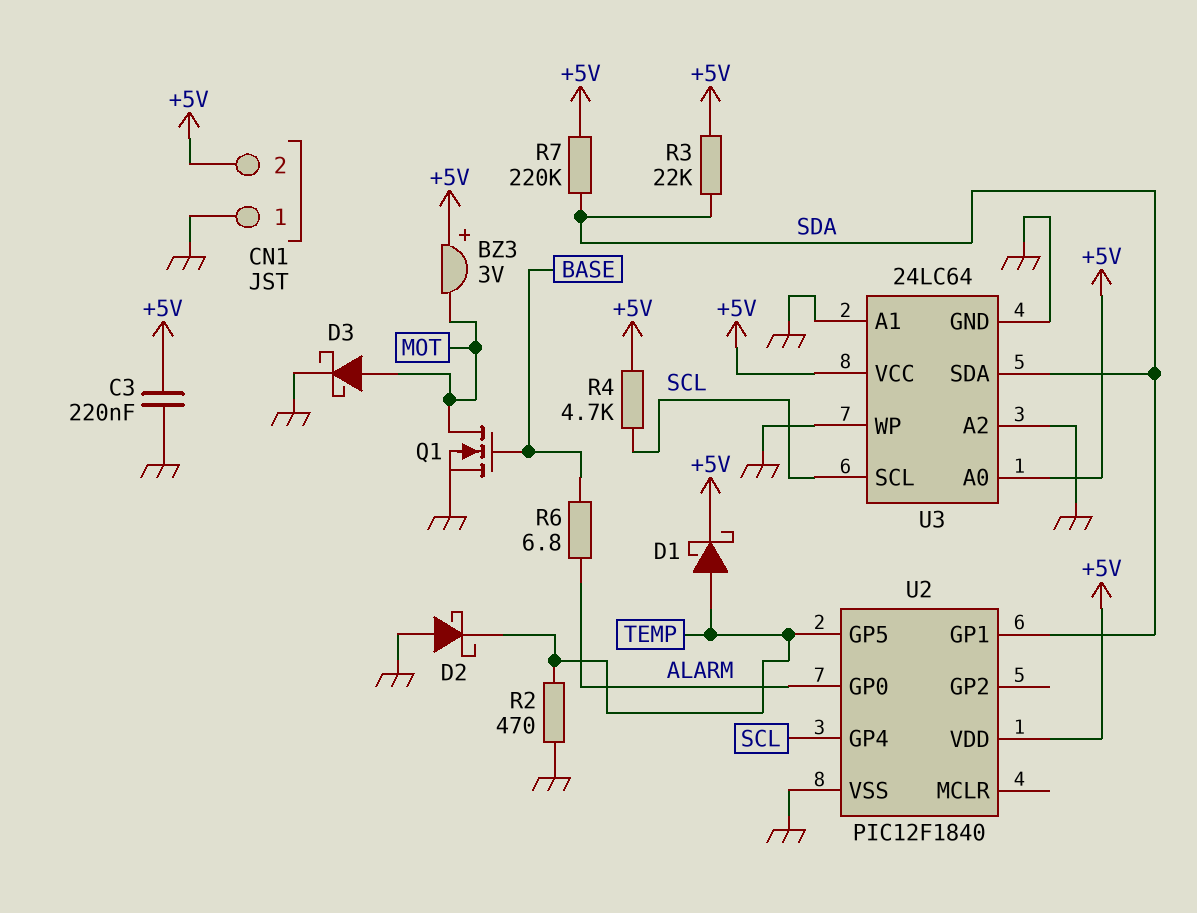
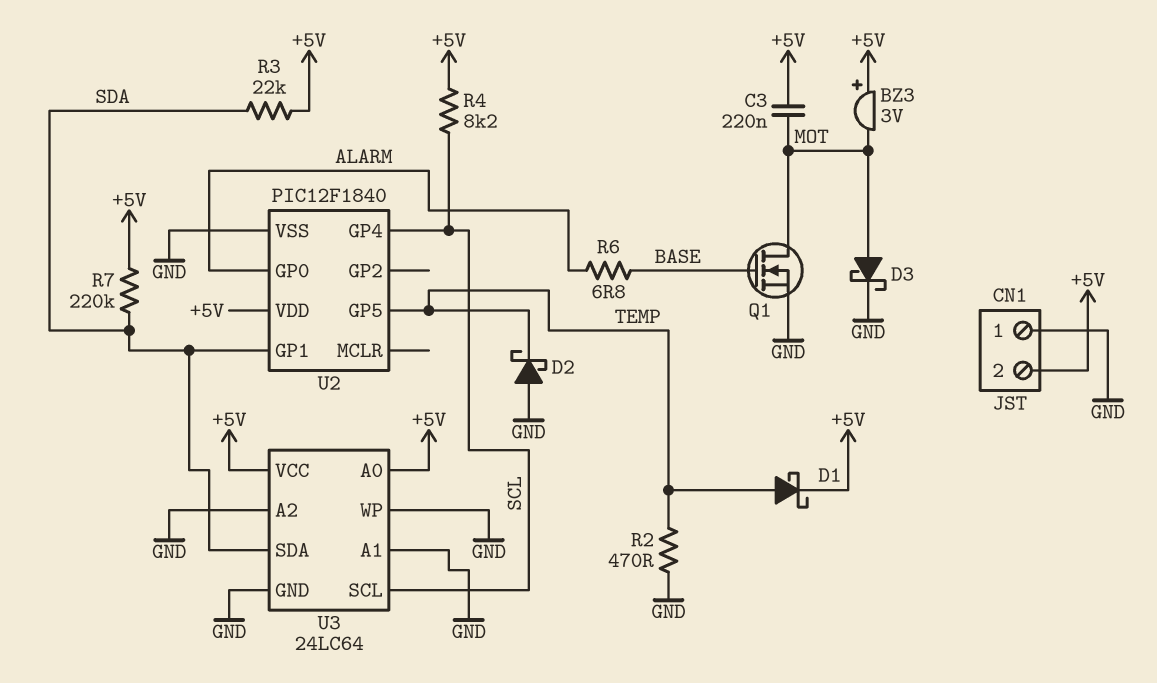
C3: 220nF (+5V, GND) -> 220nF (+5V, MOT)
R4: 4.7k (+5V, SCL) -> 8.2k (+5V, SCL)

